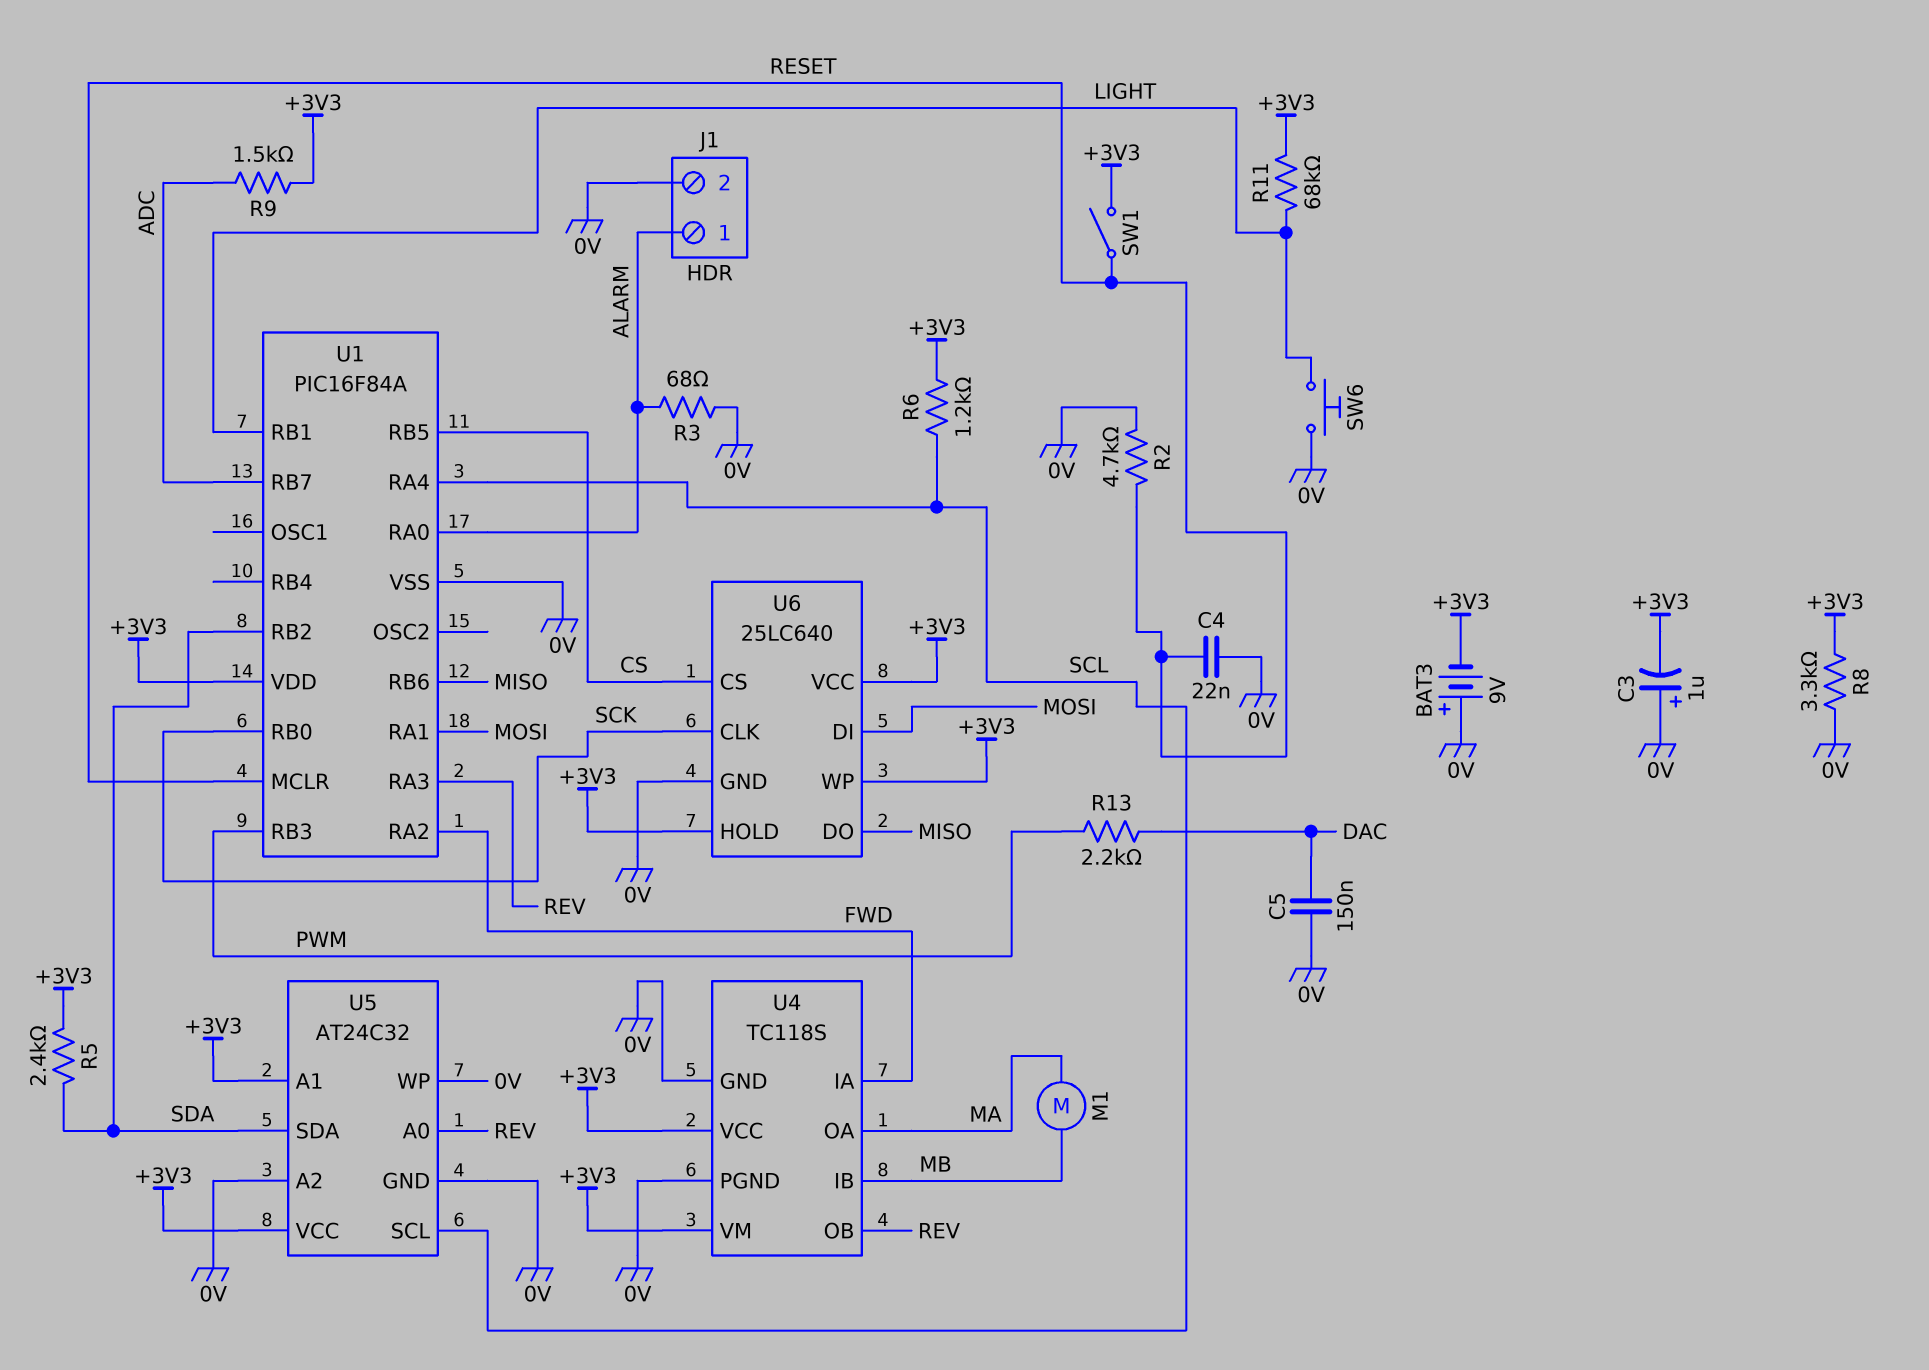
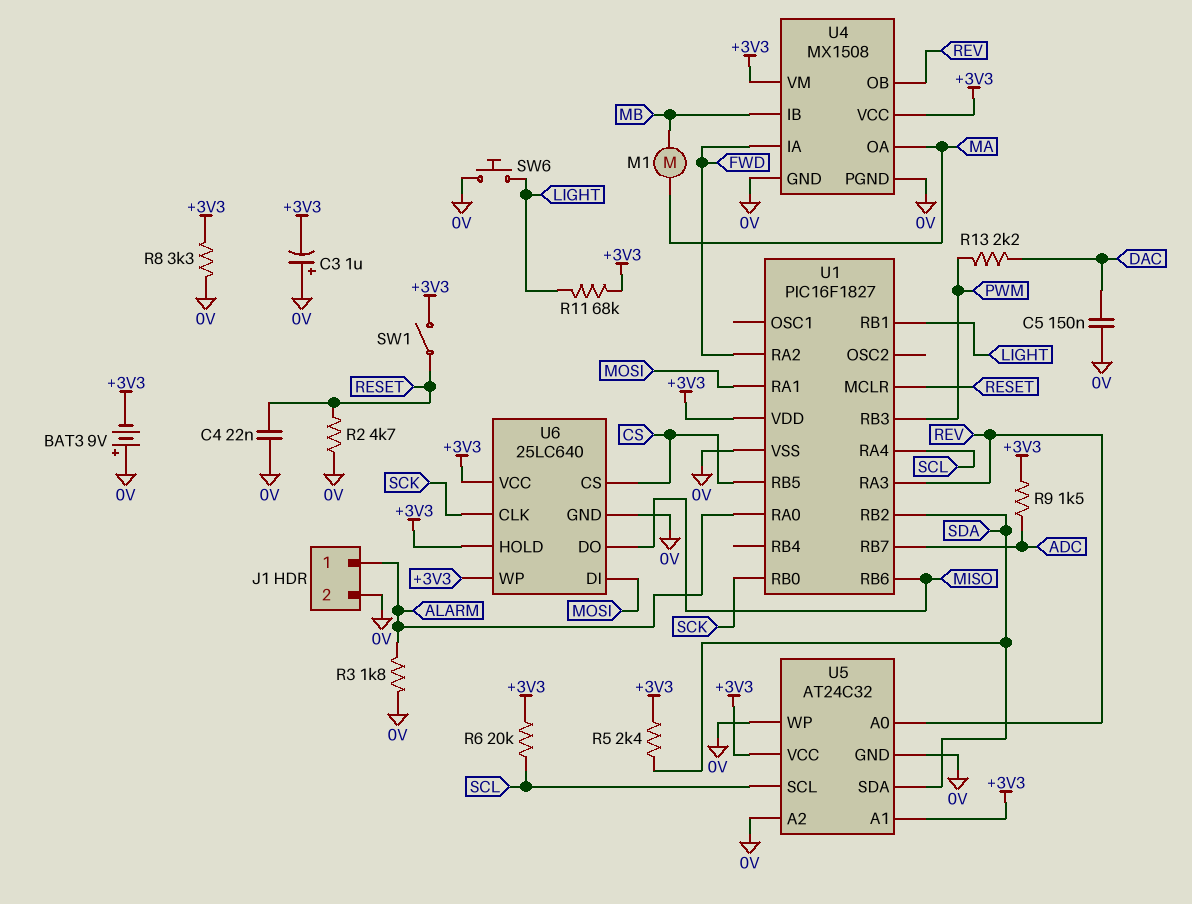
R3: 68 (0V, ALARM) -> 1.8k (0V, ALARM)
R6: 1.2k (+3V3, SCL) -> 20k (+3V3, SCL)
U1: PIC16F84A -> PIC16F1827
U4: TC118S -> MX1508

